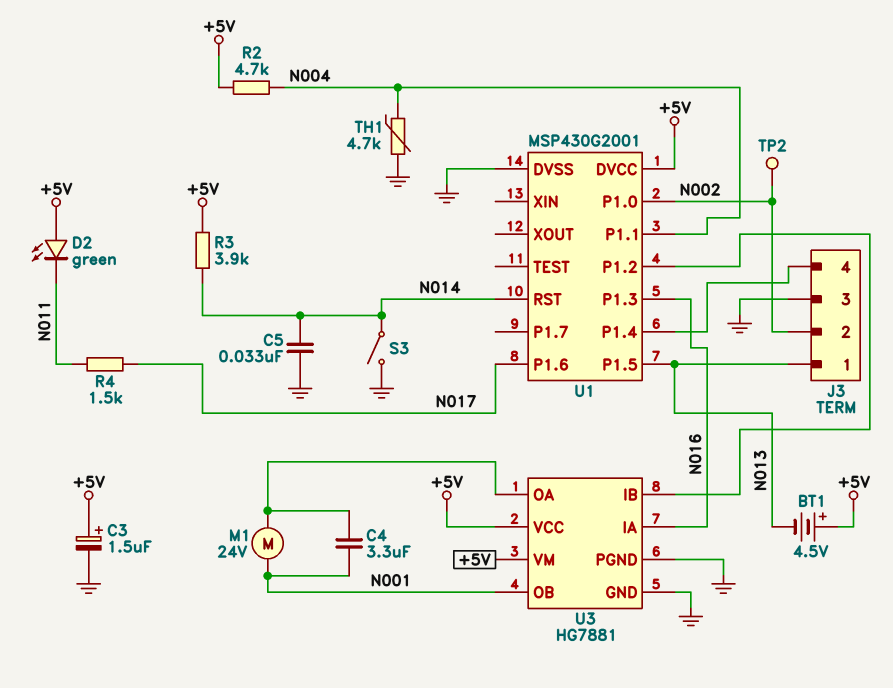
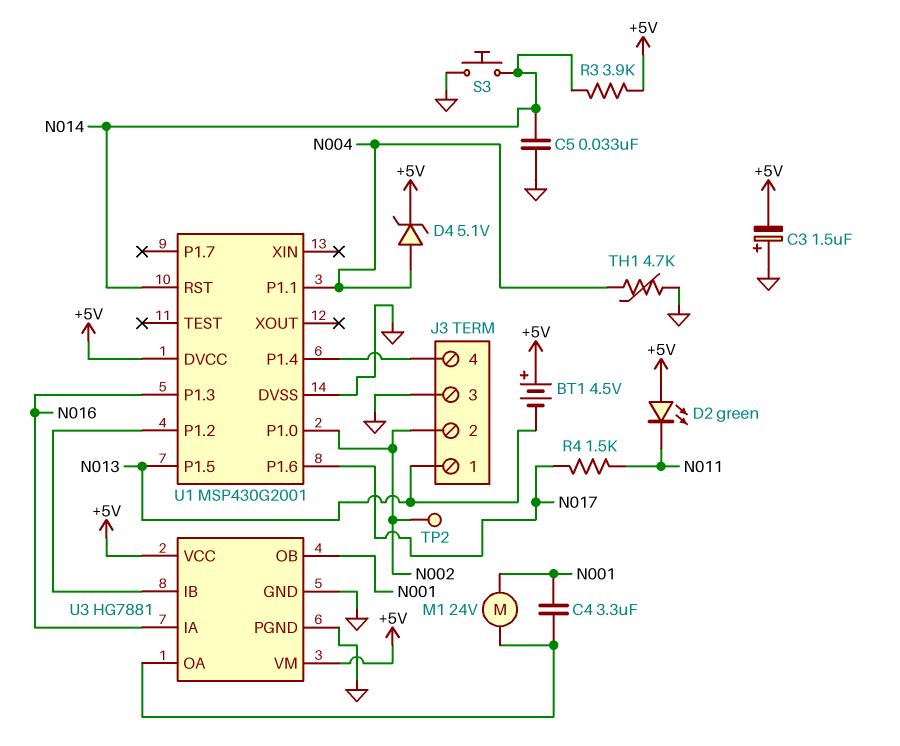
C3: 1.5uF (plus +5V, minus GND) -> 1.5uF (plus GND, minus +5V)
D4: none -> zener 5.1V (A N004, K +5V)
R2: 4.7k (+5V, N004) -> none
S3: switch (GND, N014) -> button (GND, N014)

